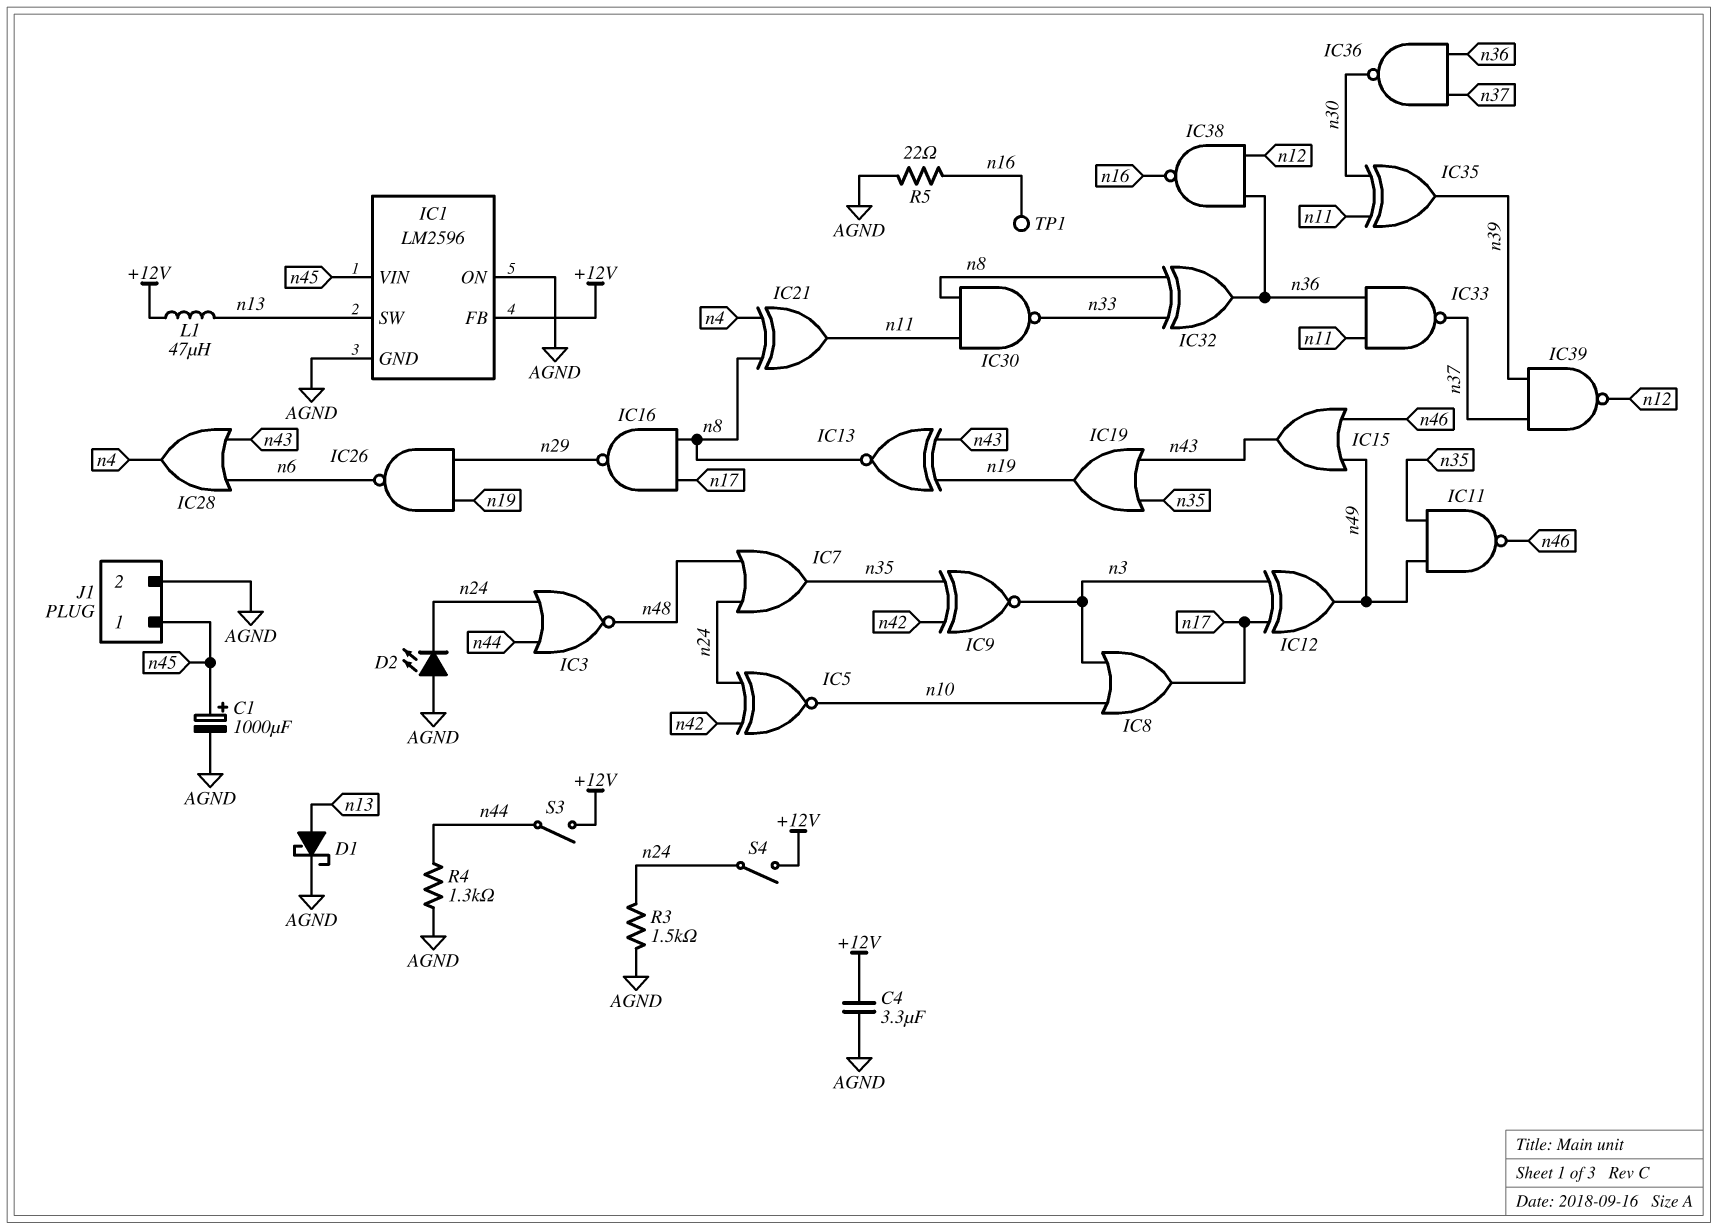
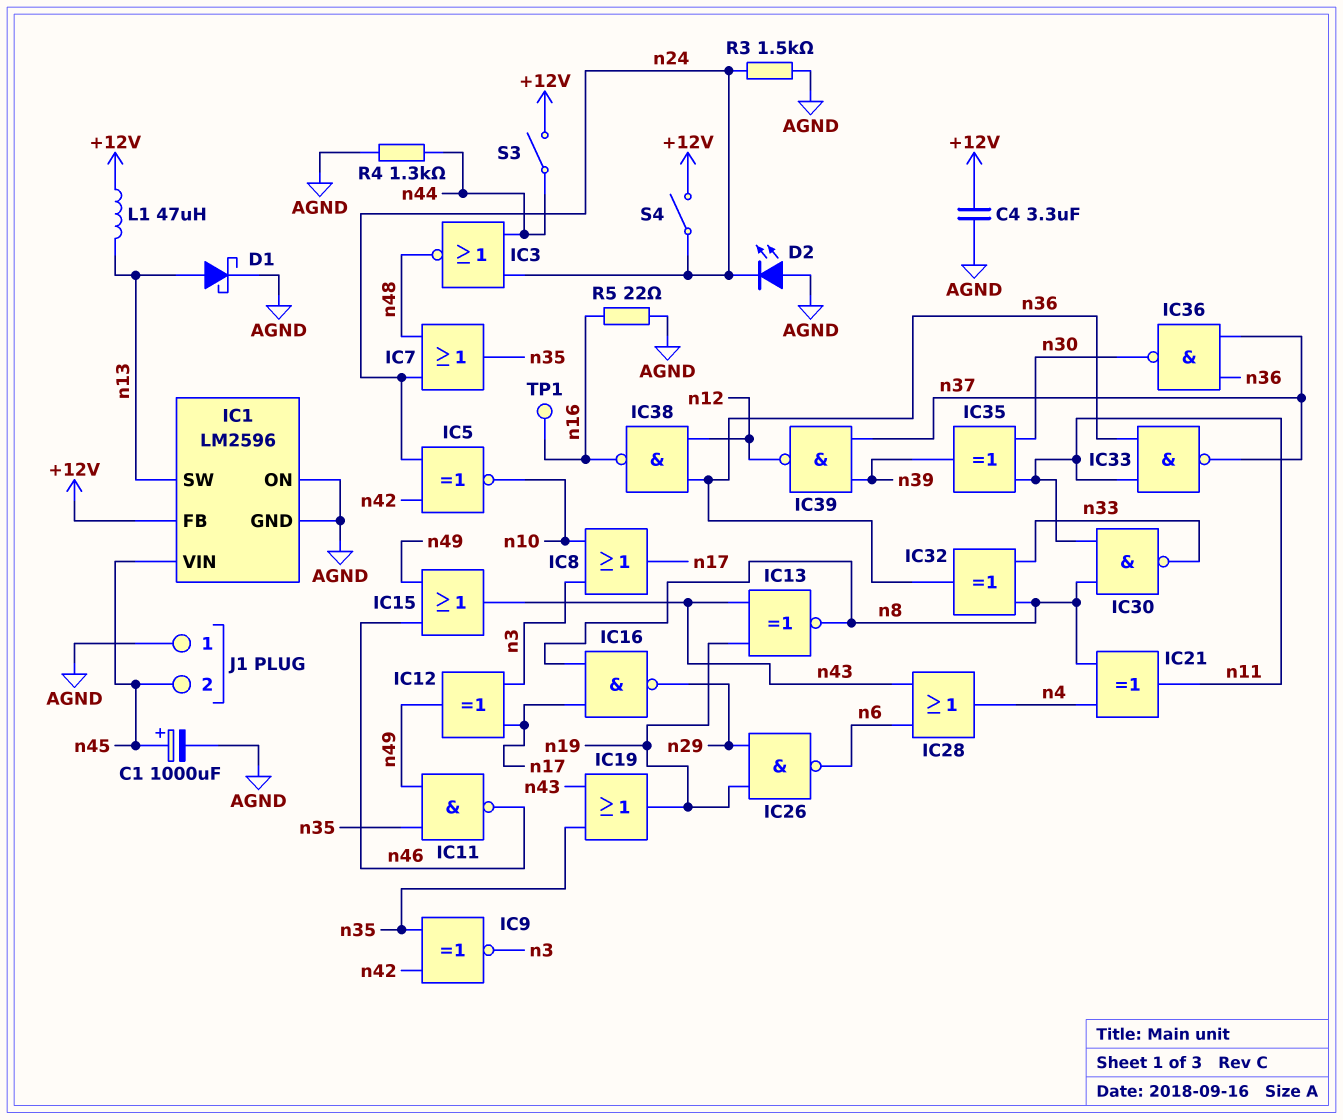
J1 pin 1: n45 -> AGND
J1 pin 2: AGND -> n45

